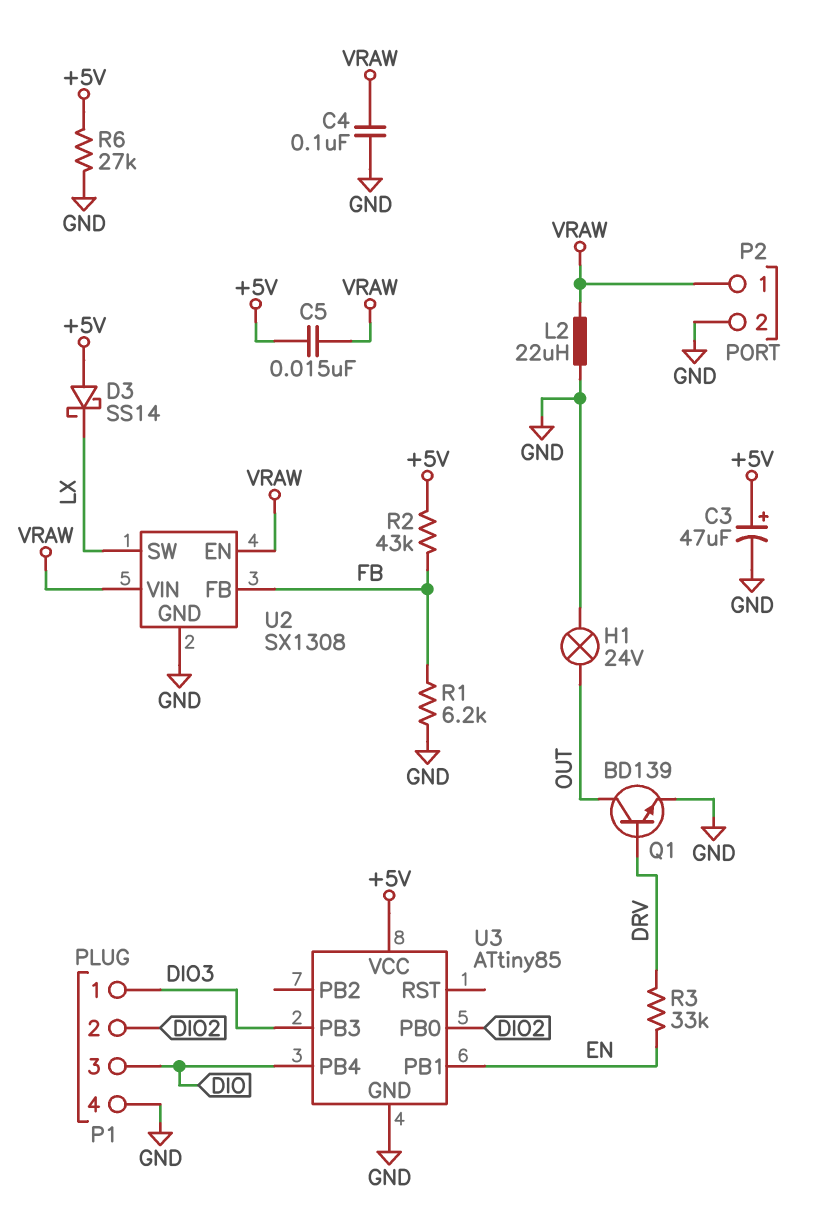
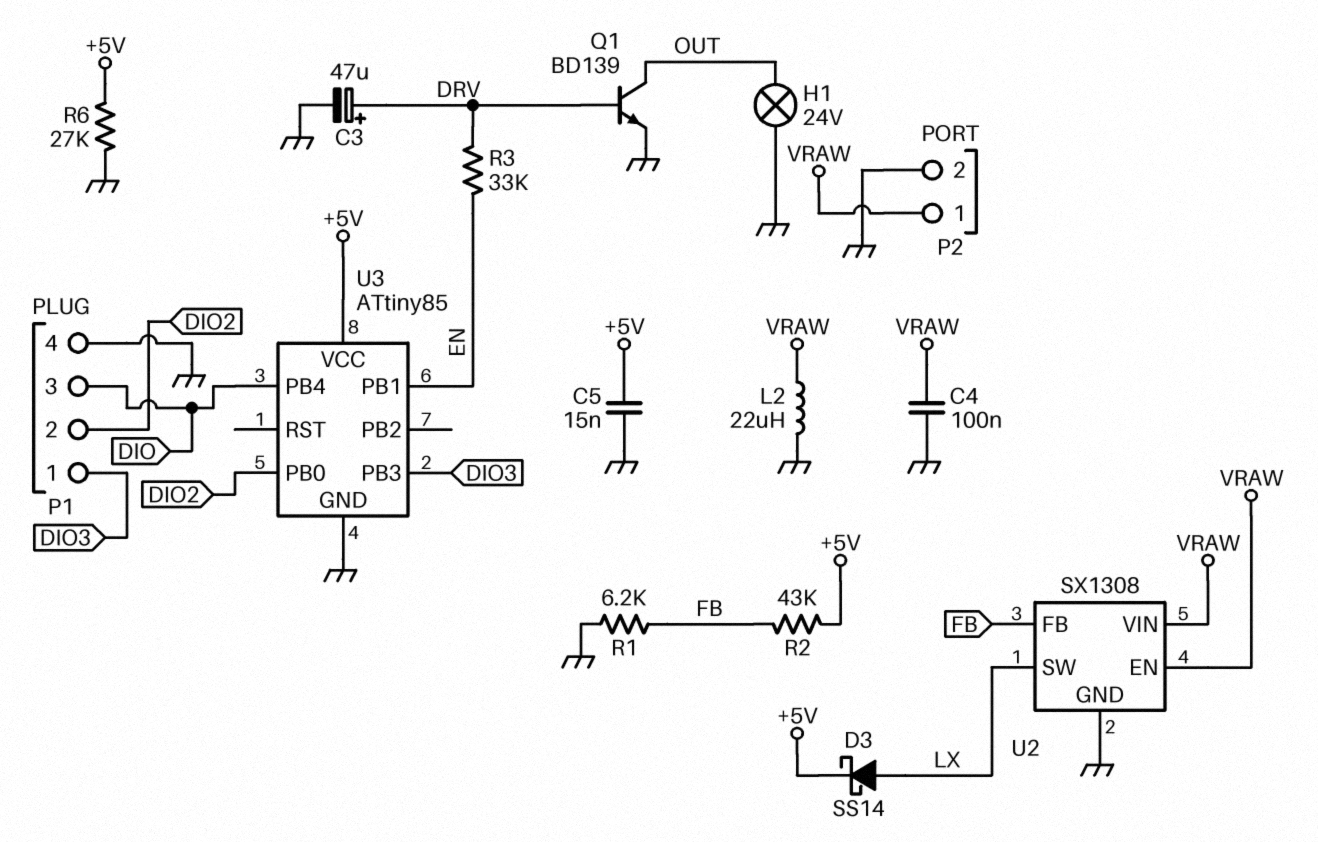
C3: 47uF (plus +5V, minus GND) -> 47uF (plus DRV, minus GND)
C5: 15nF (+5V, VRAW) -> 15nF (+5V, GND)
D3: schottky SS14 (A +5V, K LX) -> schottky SS14 (A LX, K +5V)

